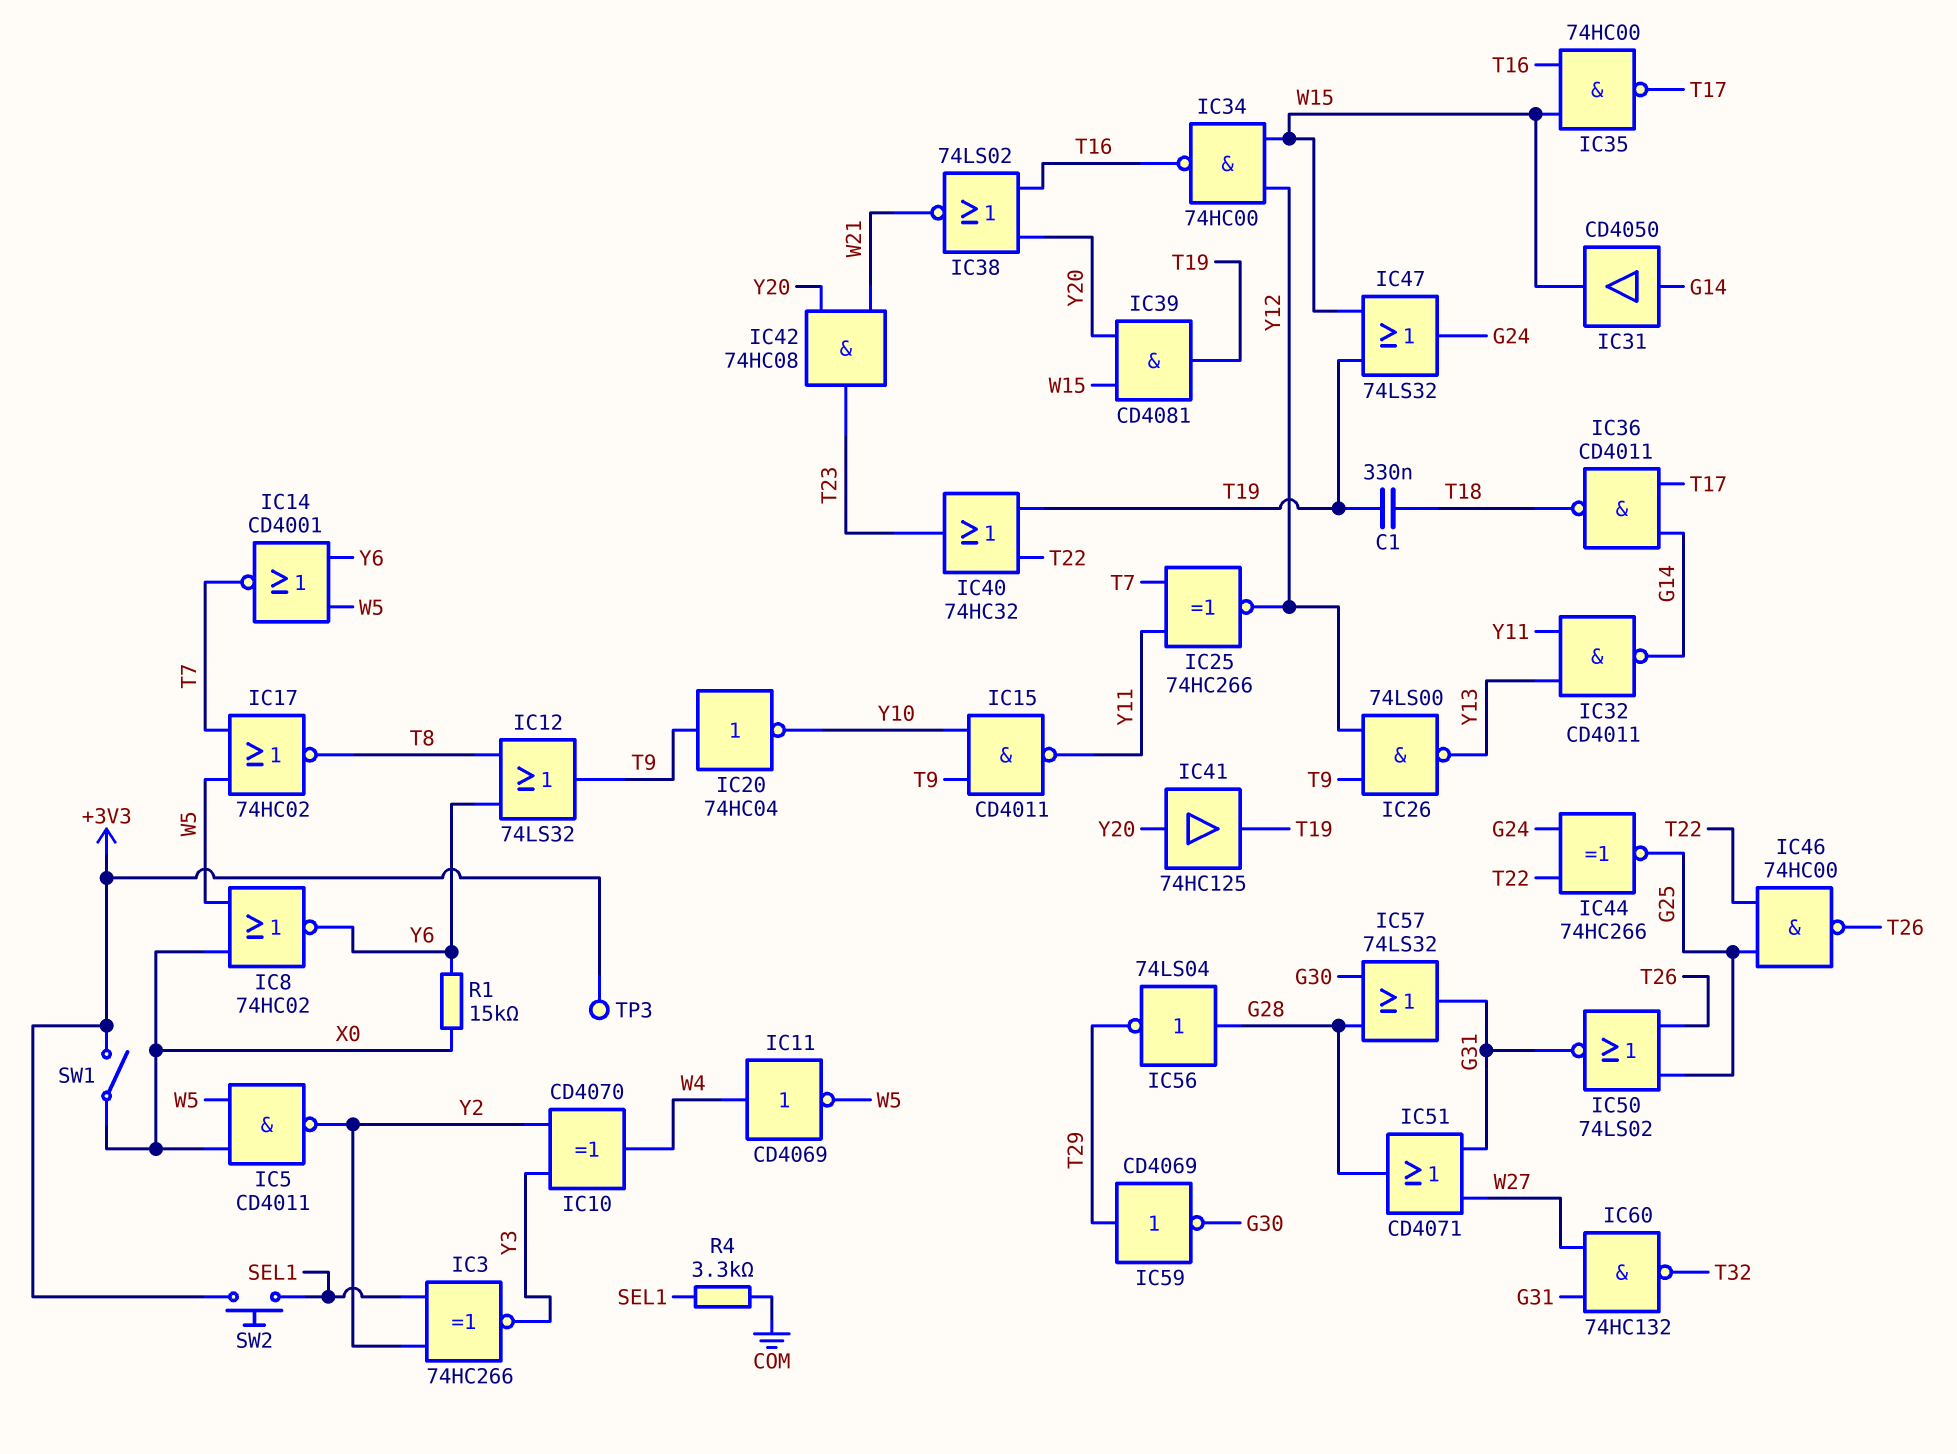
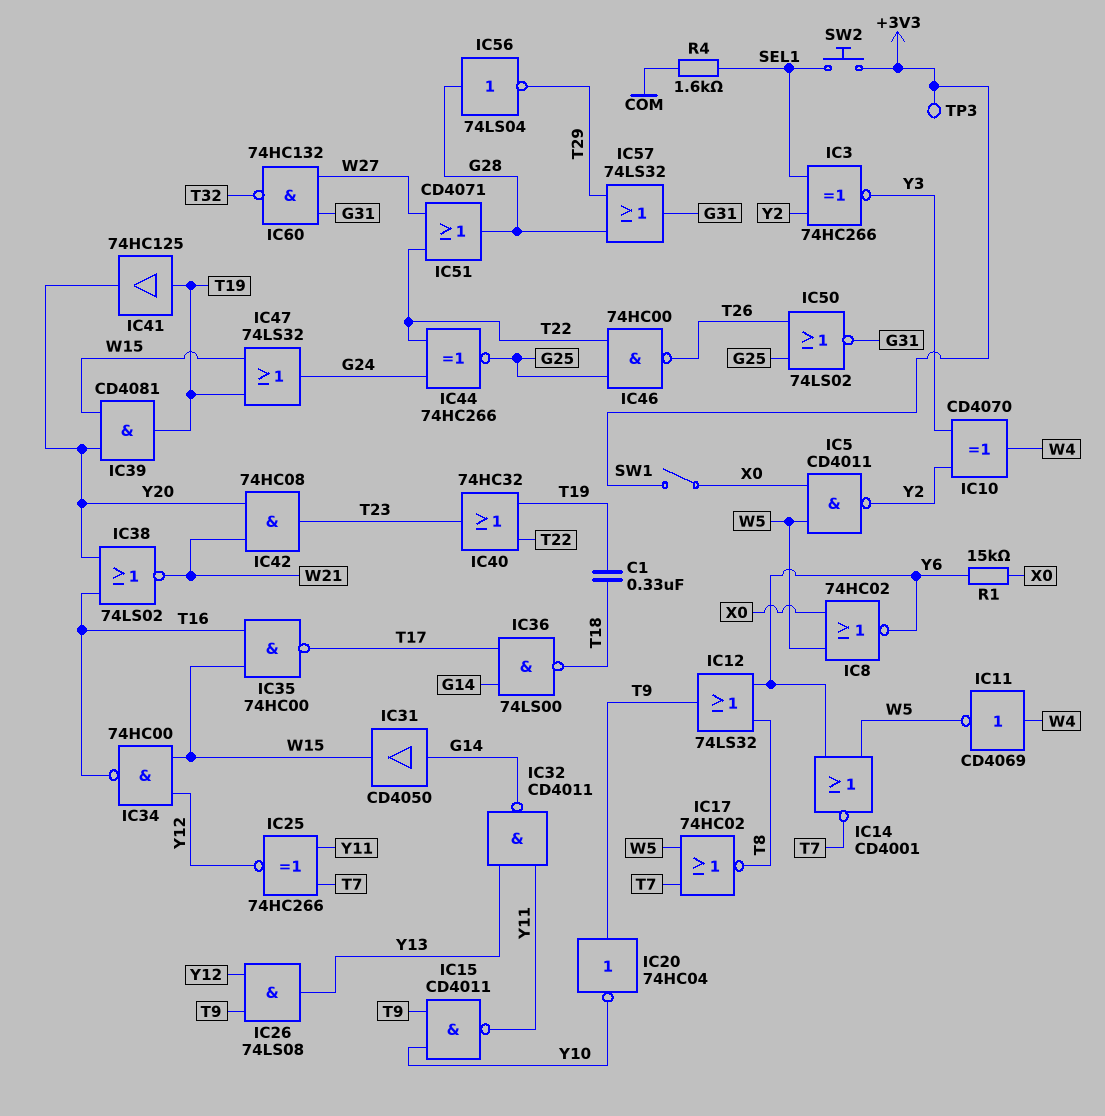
IC26: NAND 74LS00 (in T9, in Y12, out Y13) -> AND 74LS08 (in T9, in Y12, out Y13)
IC36: NAND CD4011 (in G14, in T17, out T18) -> NAND 74LS00 (in G14, in T17, out T18)
IC41: buffer 74HC125 (in Y20, out T19) -> buffer 74HC125 (in T19, out Y20)
IC51: OR CD4071 (in G31, in W27, out G28) -> OR CD4071 (in T22, in W27, out G28)
IC57: OR 74LS32 (in G28, in G30, out G31) -> OR 74LS32 (in G28, in T29, out G31)
IC59: NOT CD4069 (in T29, out G30) -> none
R4: 3.3k (COM, SEL1) -> 1.6k (COM, SEL1)

